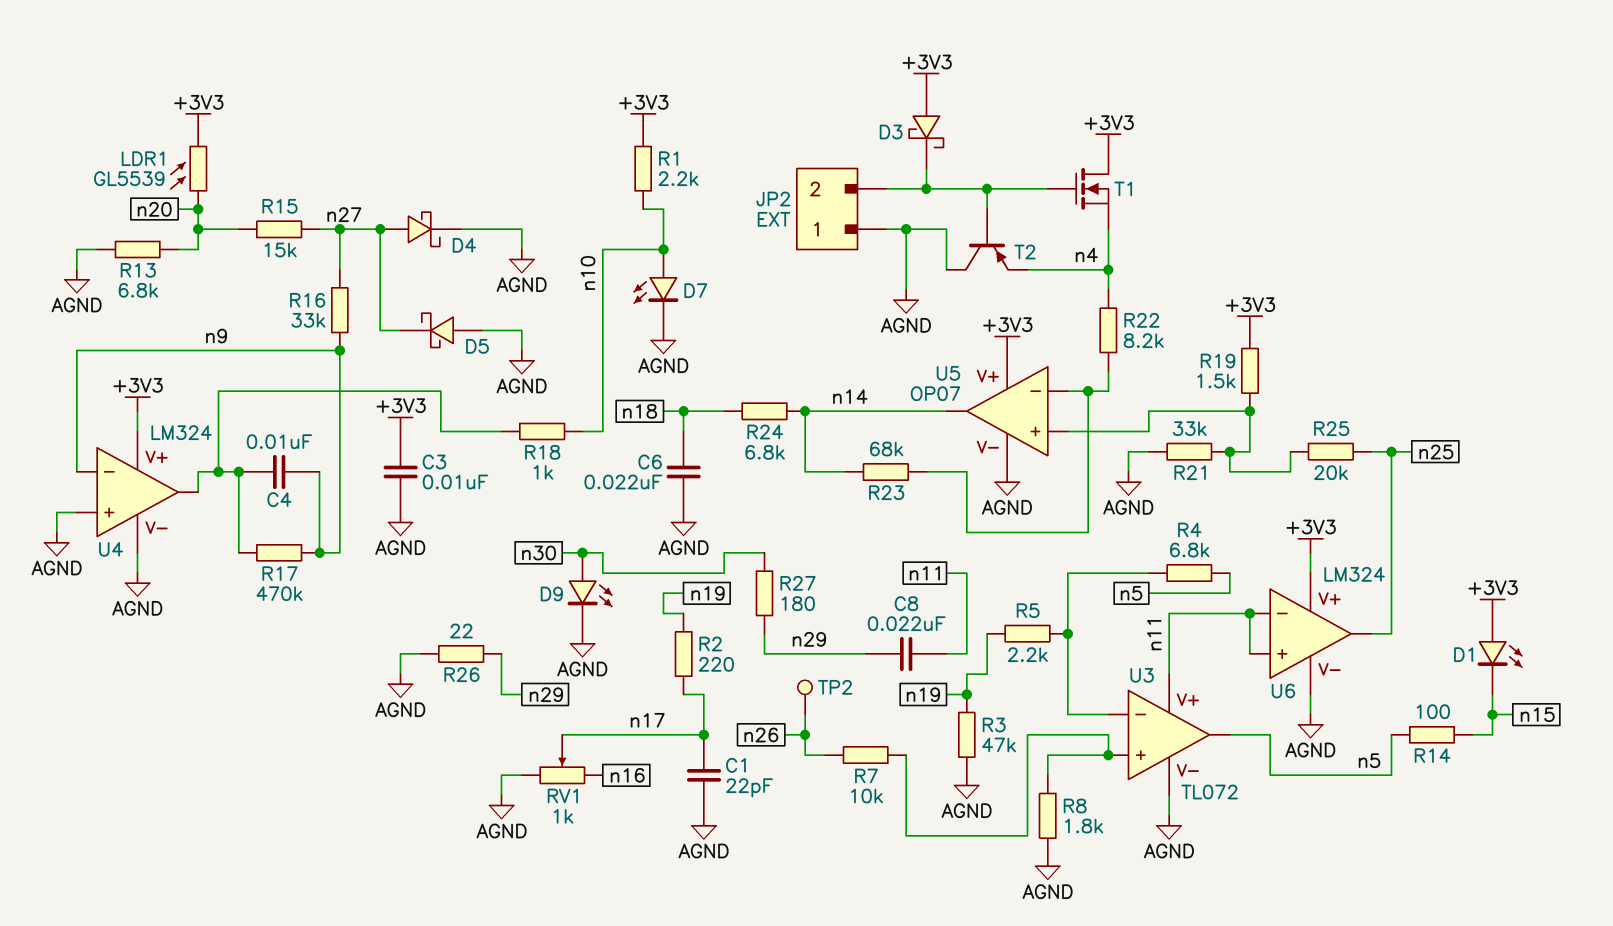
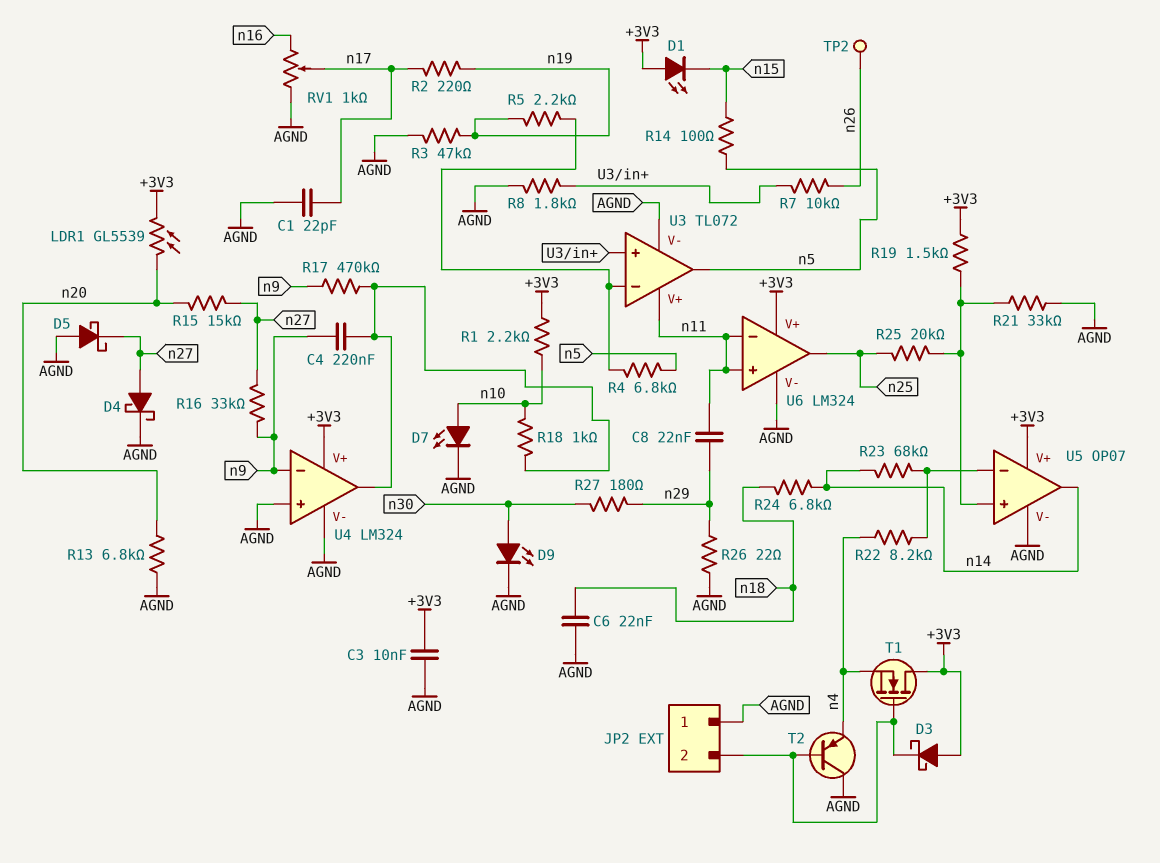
C4: 10nF (U4/out, n9) -> 220nF (U4/out, n9)

